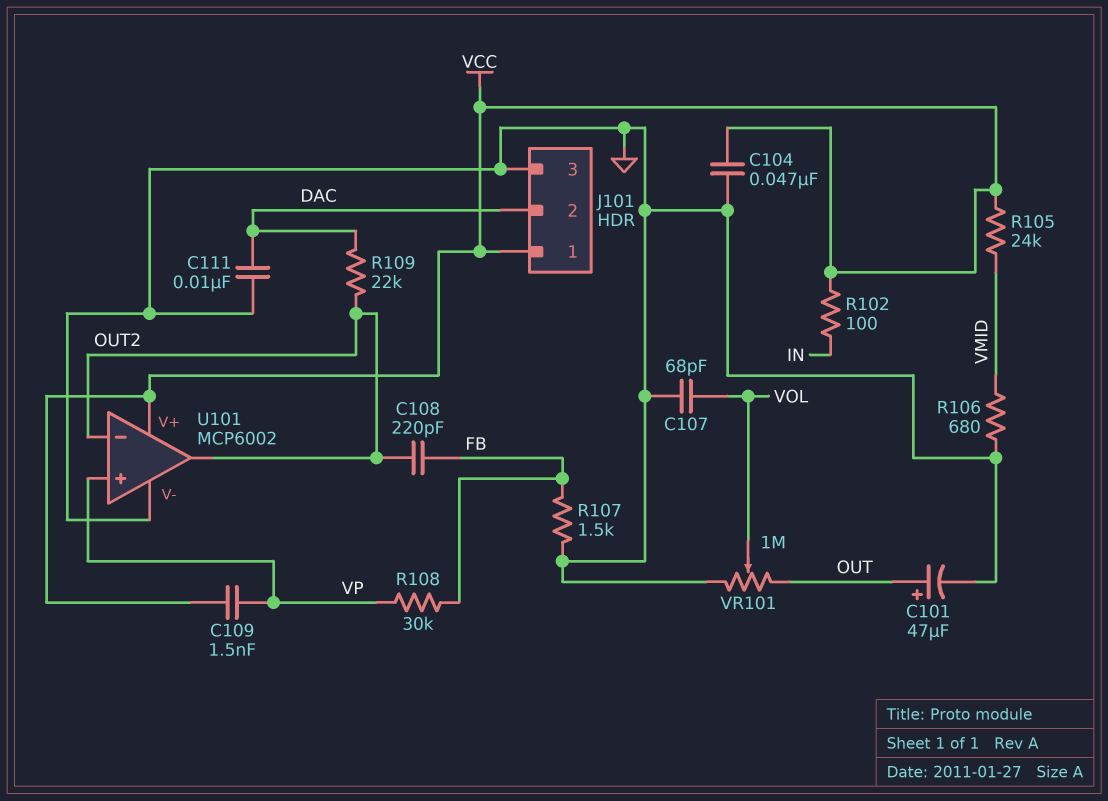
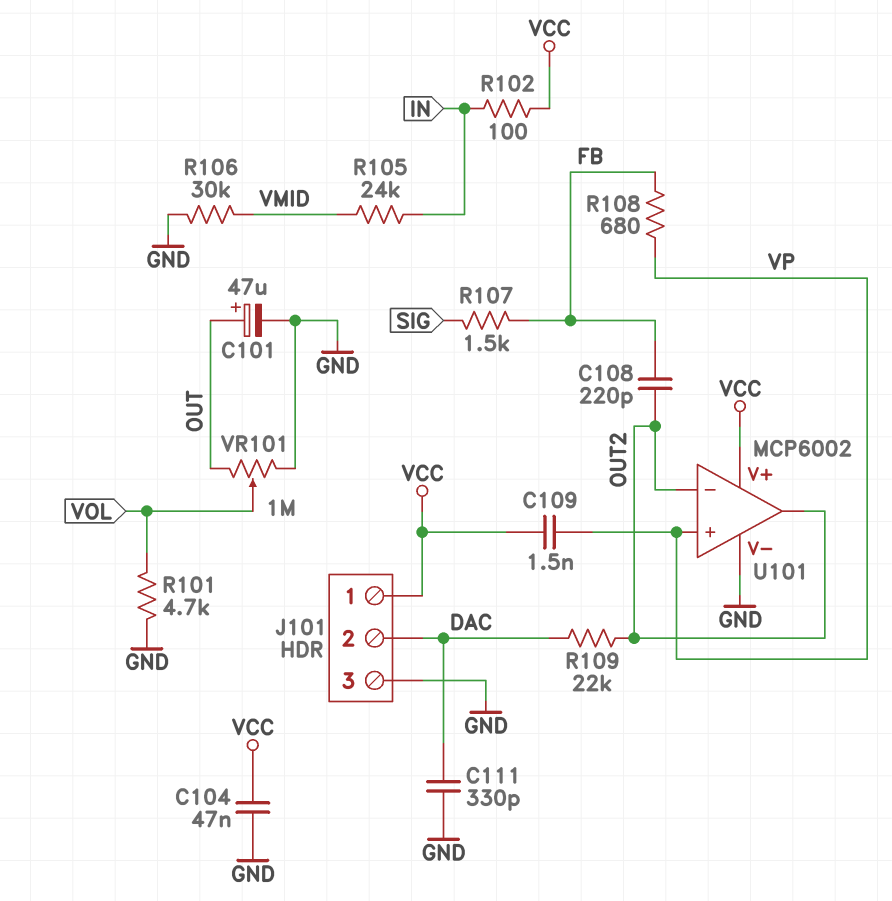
C107: 68pF (GND, VOL) -> none
C111: 10nF (DAC, GND) -> 330pF (DAC, GND)
R101: none -> 4.7k (GND, VOL)
R105: 24k (VCC, VMID) -> 24k (IN, VMID)
R106: 680 (GND, VMID) -> 30k (GND, VMID)
R107: 1.5k (FB, GND) -> 1.5k (FB, SIG)
R108: 30k (FB, VP) -> 680 (FB, VP)

